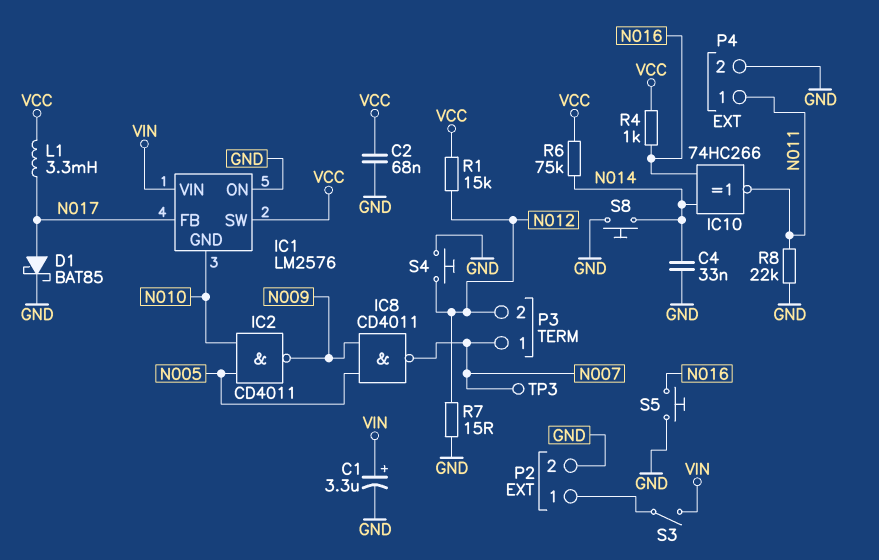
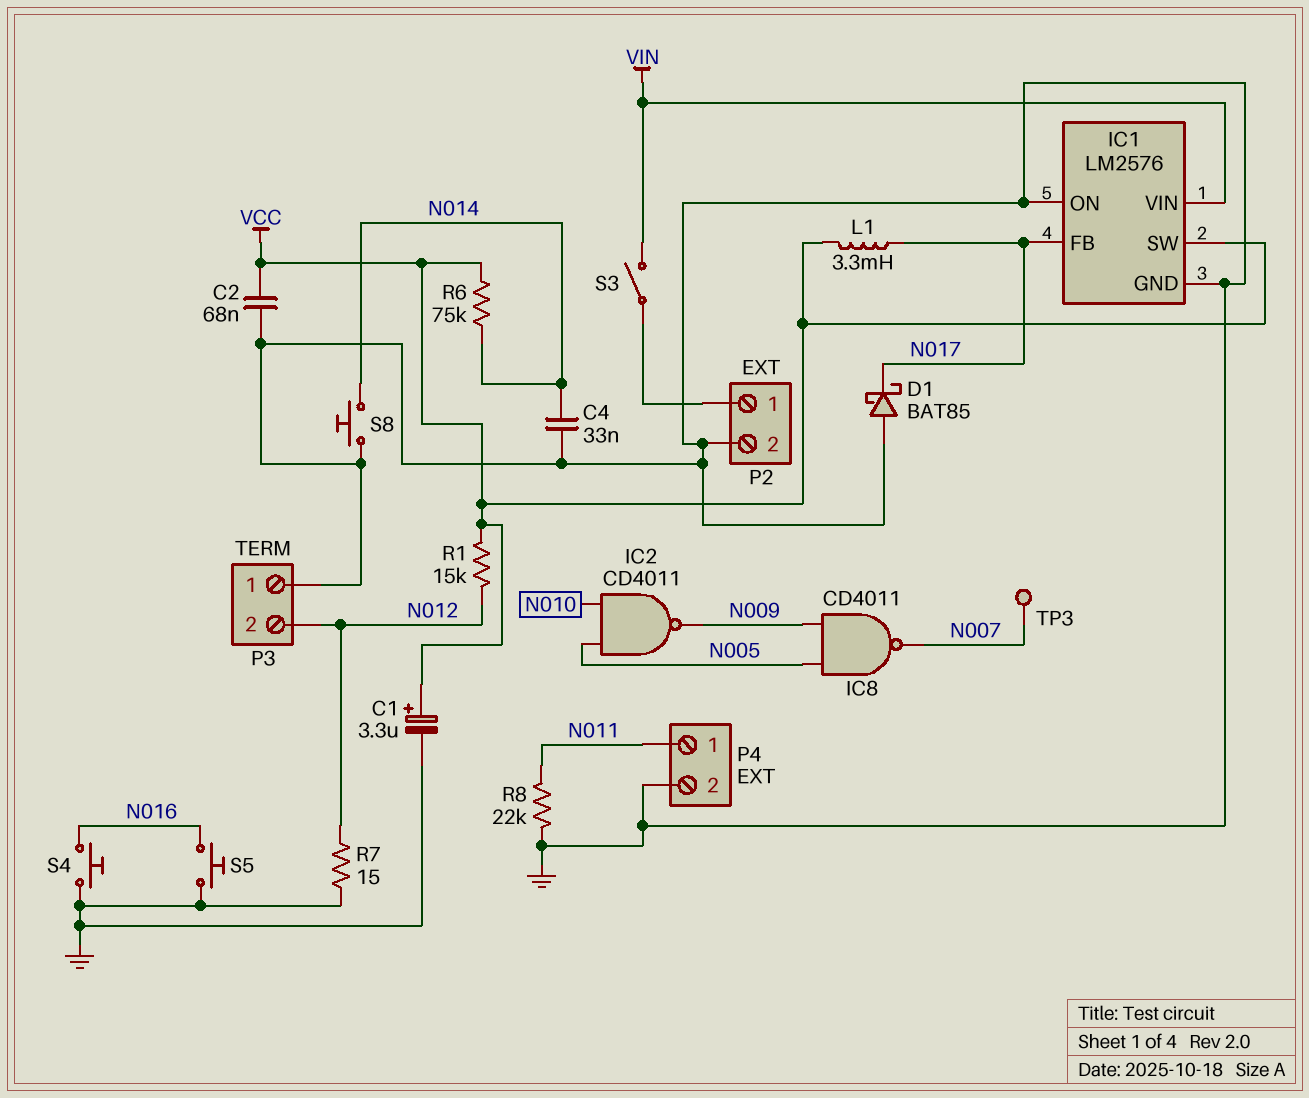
C1: 3.3uF (plus VIN, minus GND) -> 3.3uF (plus VCC, minus GND)
D1: schottky BAT85 (A N017, K GND) -> schottky BAT85 (A GND, K N017)
IC1 pin GND: N010 -> GND
IC10: XNOR 74HC266 (in N014, in N016, out N011) -> none
P3 pin 1: N007 -> GND
R4: 1k (N016, VCC) -> none
S4: button (GND, N012) -> button (GND, N016)

